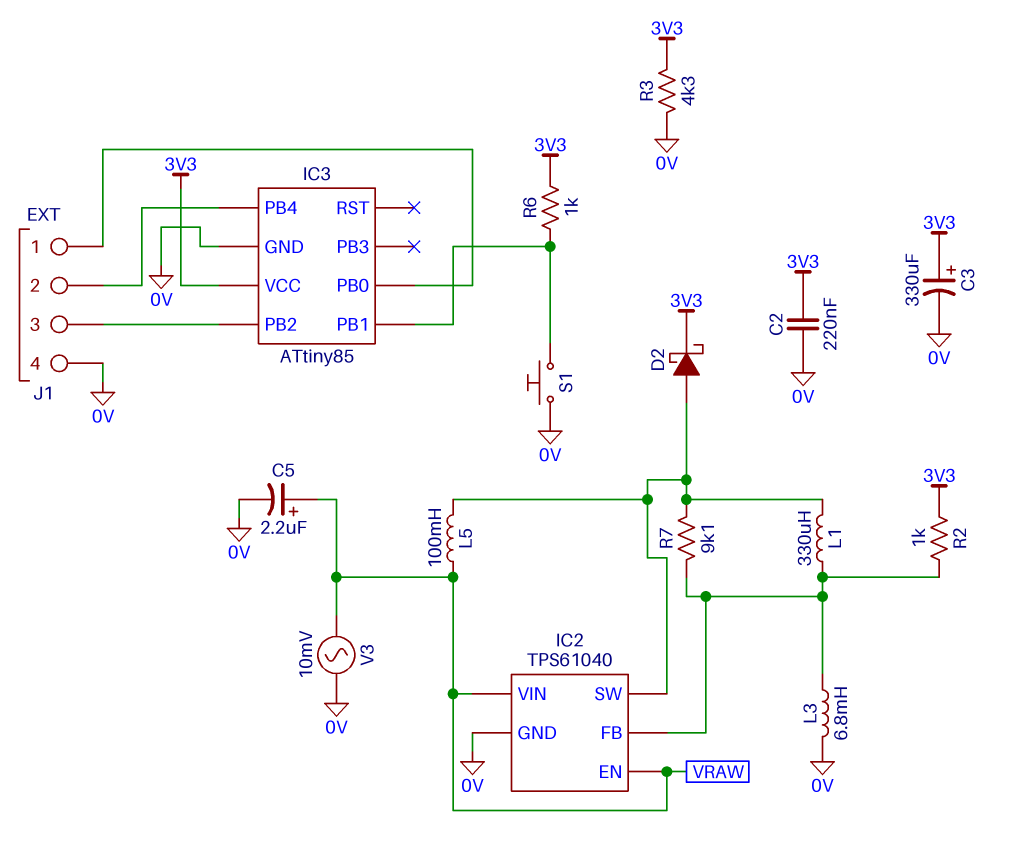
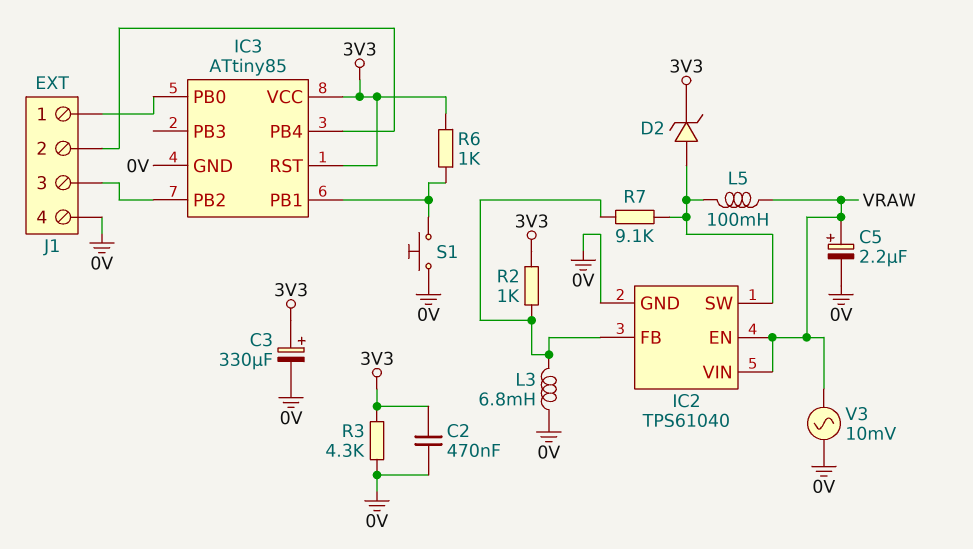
C2: 220nF (0V, 3V3) -> 470nF (0V, 3V3)
D2: schottky (A IC2/SW, K 3V3) -> zener (A IC2/SW, K 3V3)
IC3 pin RST: none -> 3V3
L1: 330uH (IC2/FB, IC2/SW) -> none

